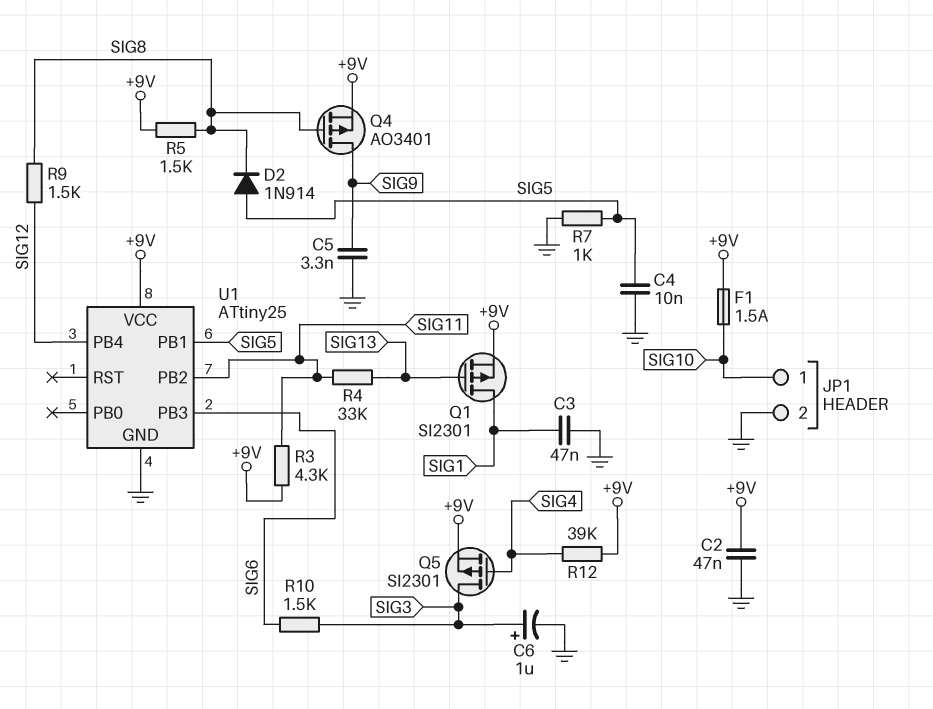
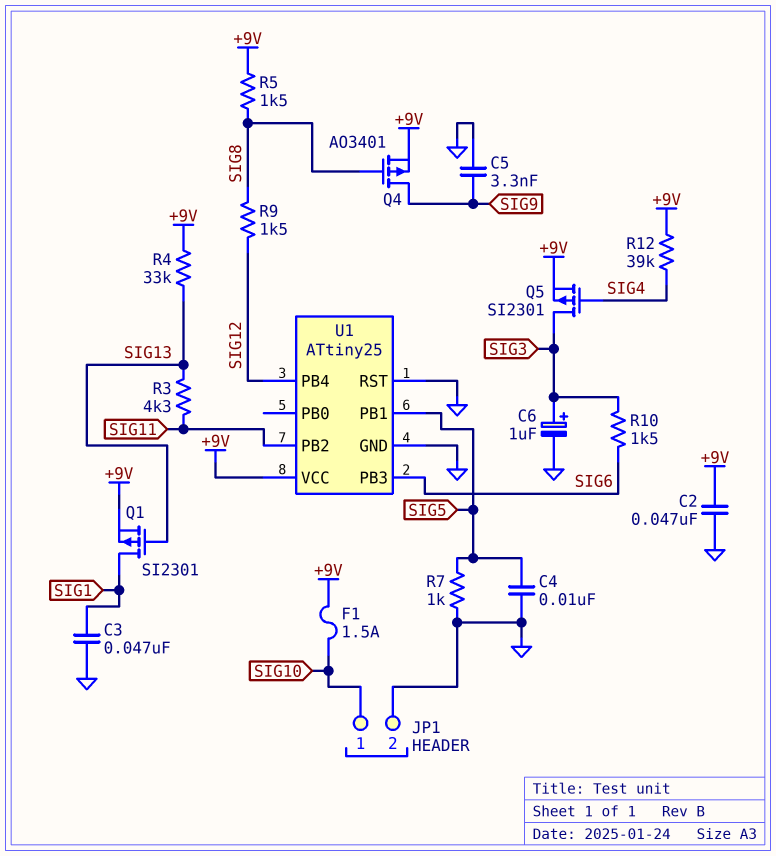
D2: diode 1N914 (A SIG5, K SIG8) -> none
R3: 4.3k (+9V, SIG11) -> 4.3k (SIG11, SIG13)
R4: 33k (SIG11, SIG13) -> 33k (+9V, SIG13)
U1 pin RST: none -> GND

